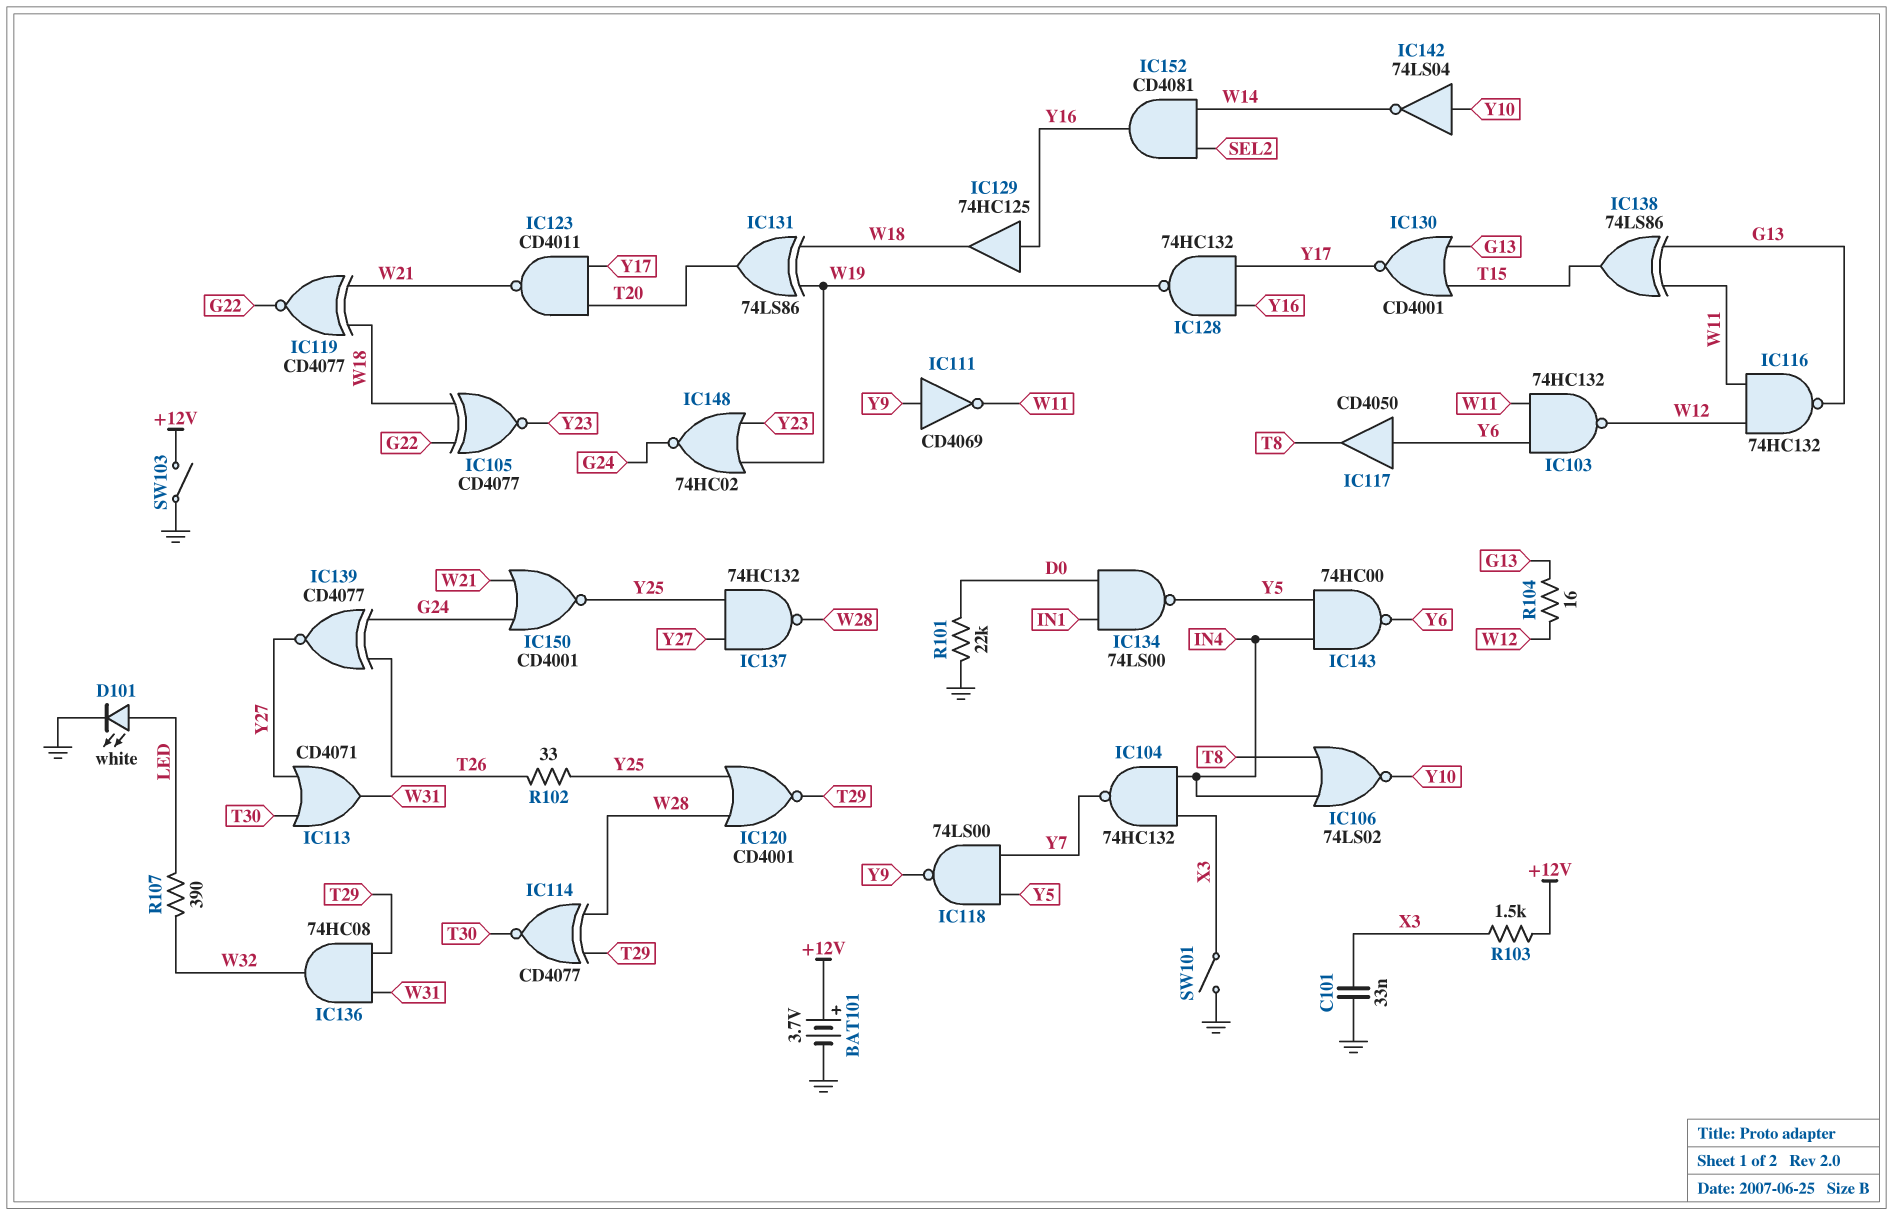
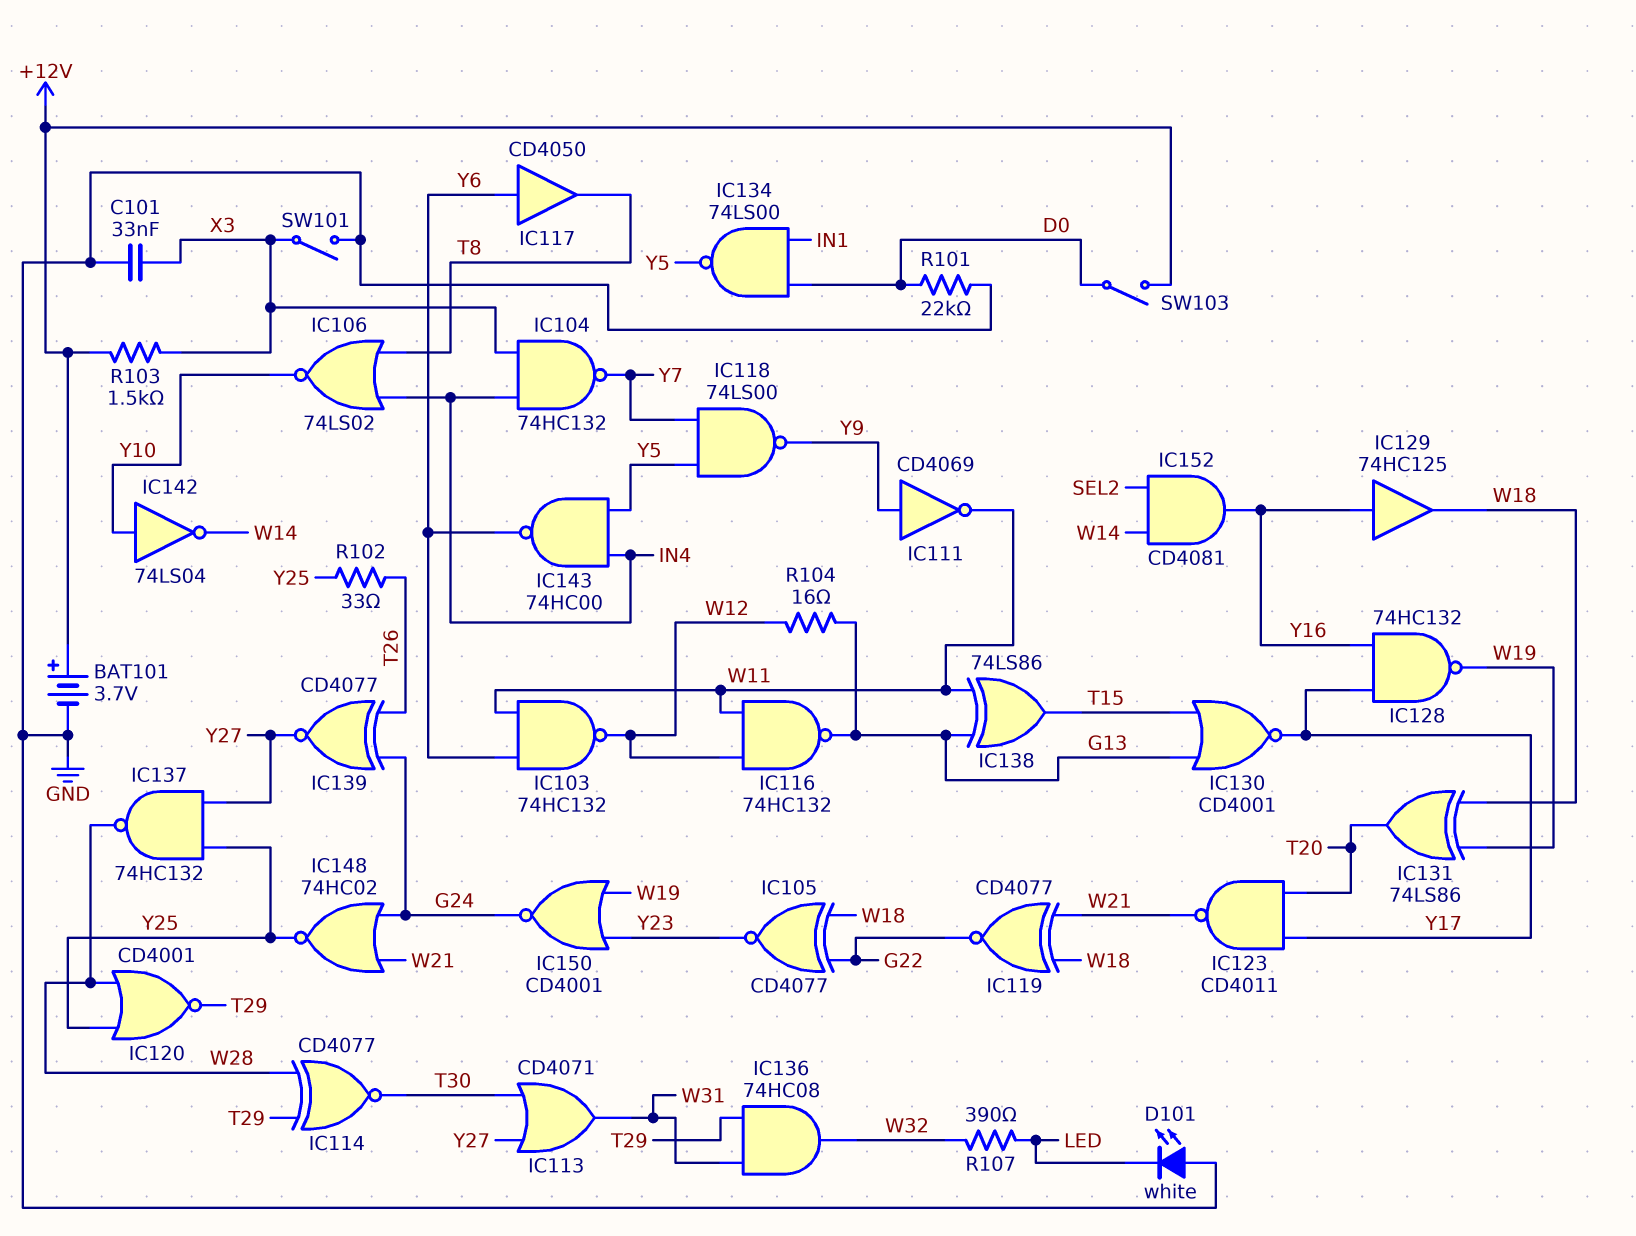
D101: LED white (A LED, K GND) -> LED white (A GND, K LED)
IC148: NOR 74HC02 (in W19, in Y23, out G24) -> NOR 74HC02 (in G24, in W21, out Y25)
IC150: NOR CD4001 (in G24, in W21, out Y25) -> NOR CD4001 (in W19, in Y23, out G24)
SW103: switch (+12V, GND) -> switch (+12V, D0)

